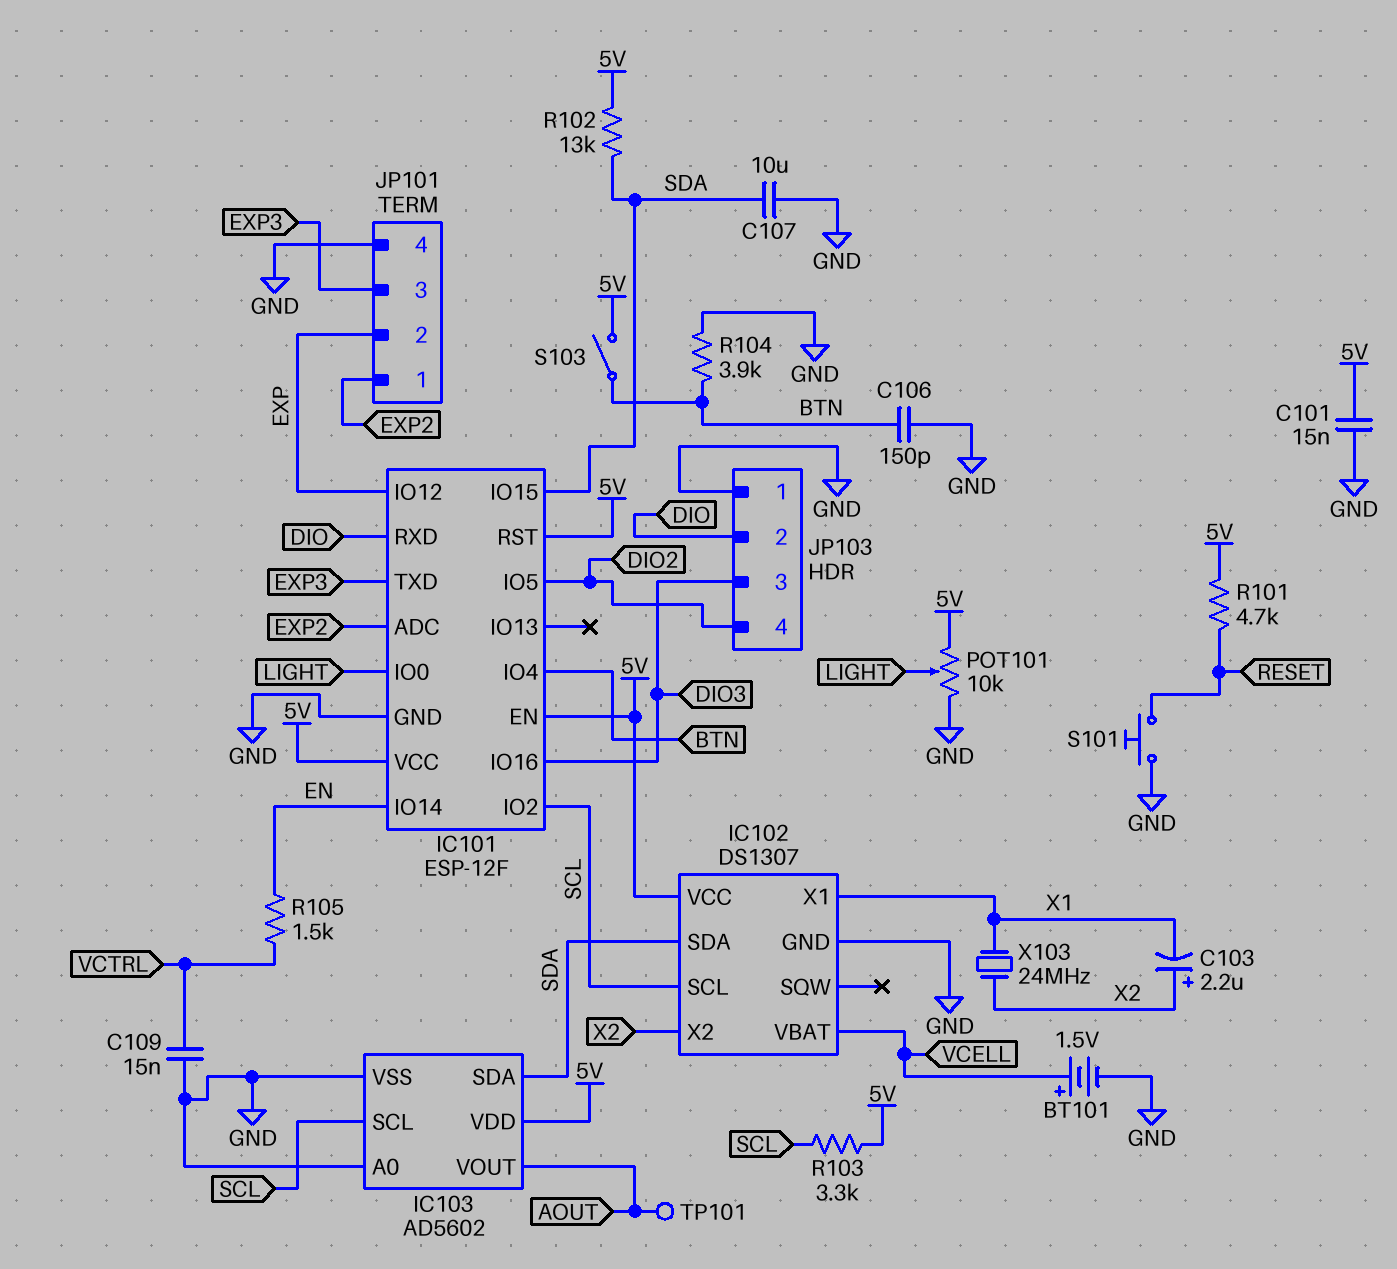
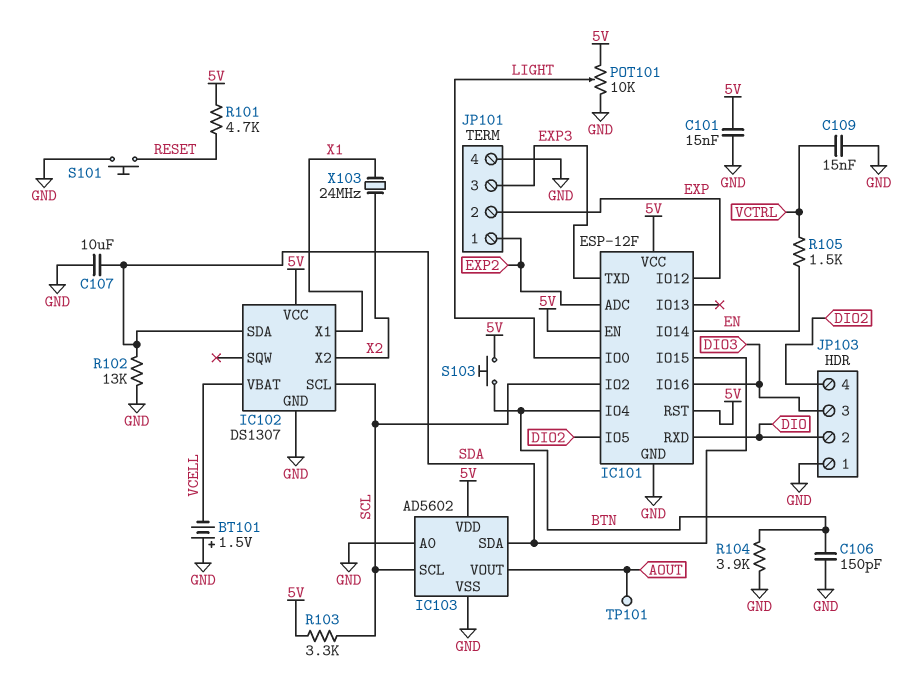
BT101: 1.5V (plus VCELL, minus GND) -> 1.5V (plus GND, minus VCELL)
C103: 2.2uF (plus X2, minus X1) -> none
R102: 13k (5V, SDA) -> 13k (GND, SDA)
S103: switch (5V, BTN) -> button (5V, BTN)

